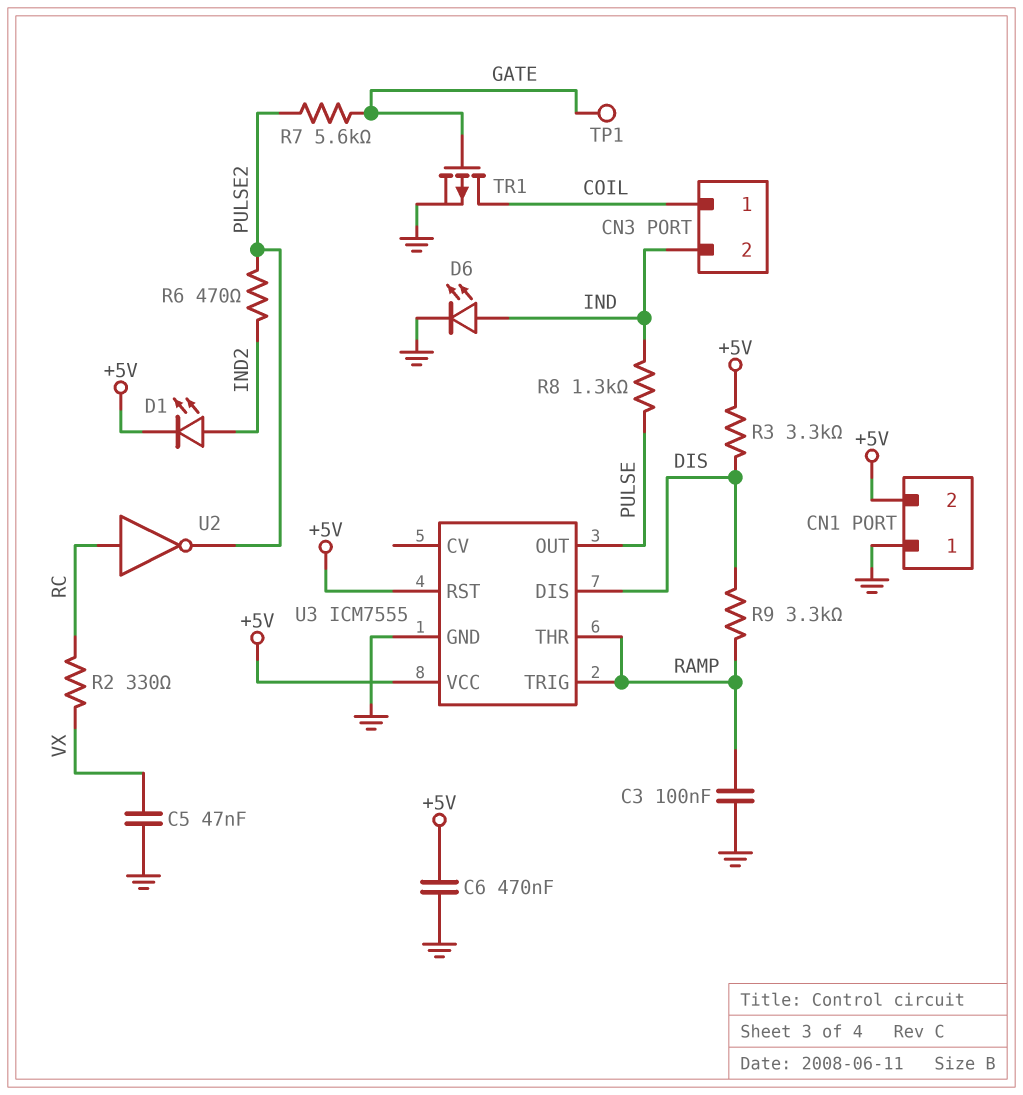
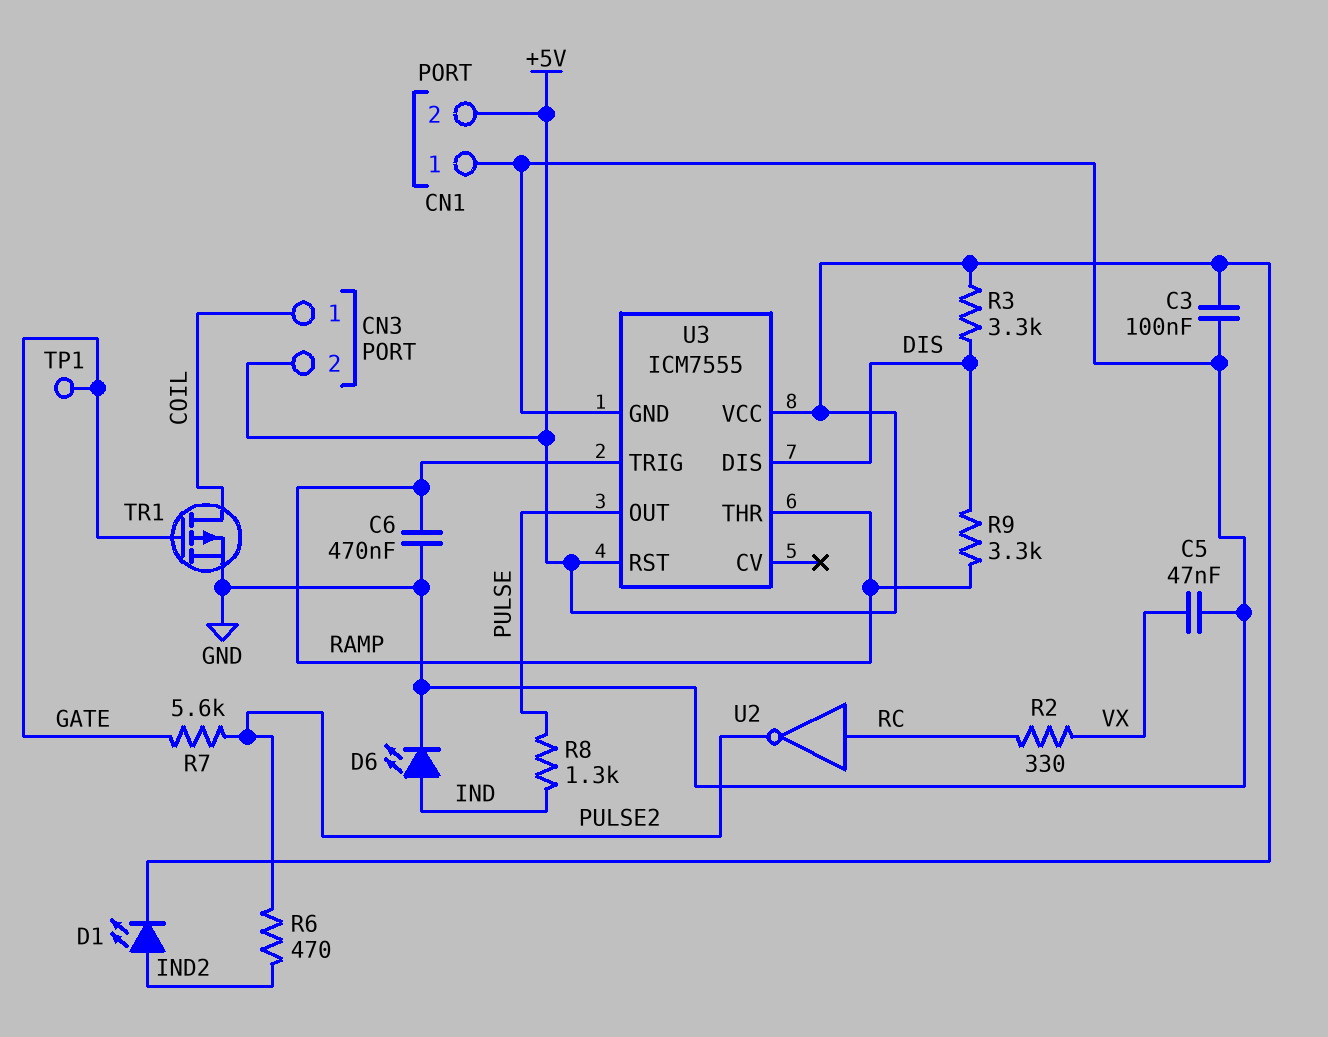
C3: 100nF (GND, RAMP) -> 100nF (+5V, GND)
C6: 470nF (+5V, GND) -> 470nF (GND, RAMP)
CN3 pin 2: IND -> +5V

